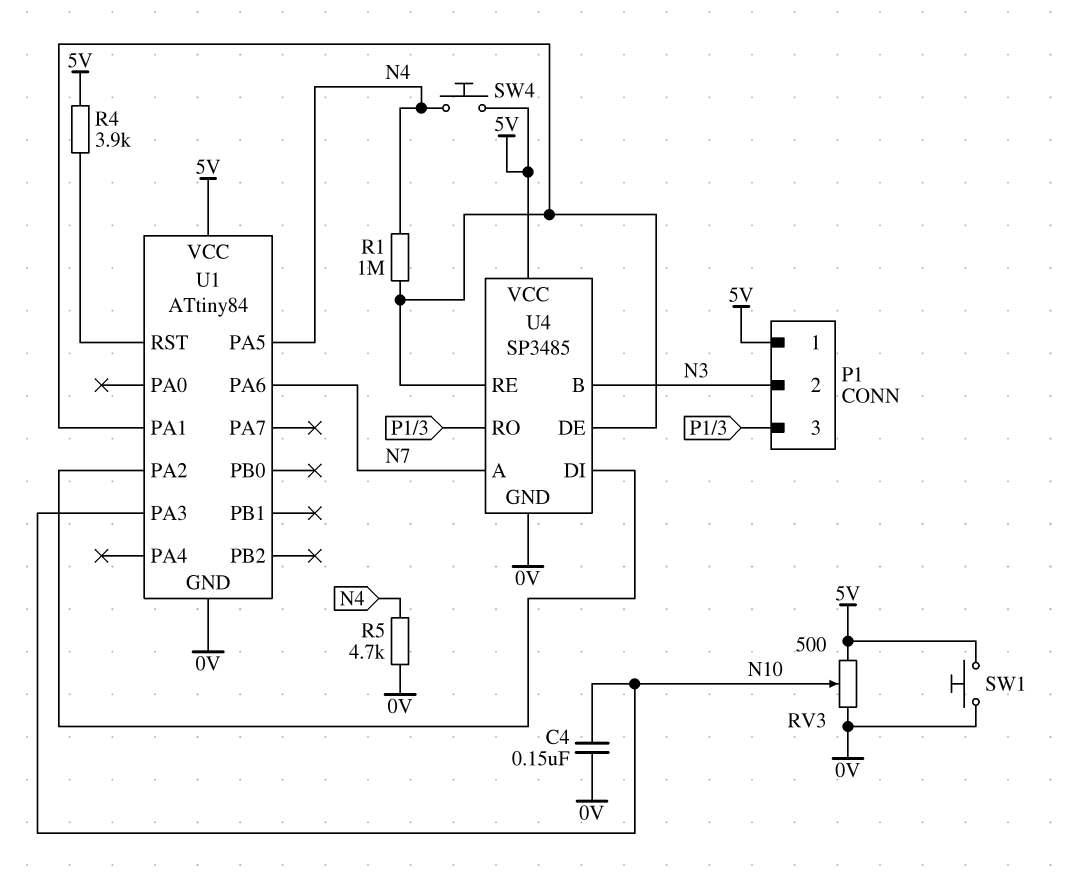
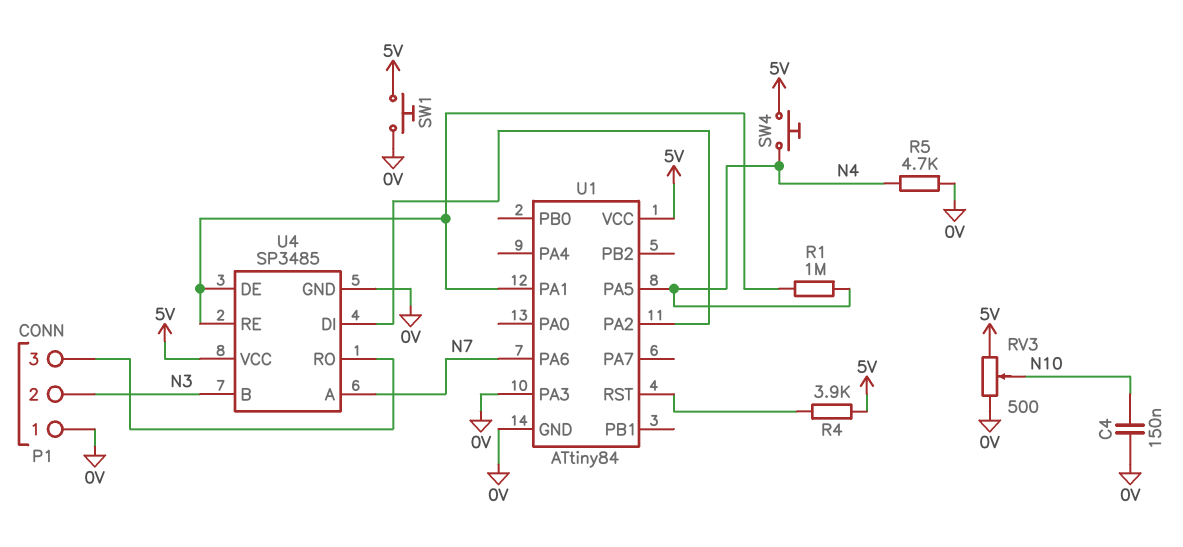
P1 pin 1: 5V -> 0V
U1 pin PA3: N10 -> 0V

